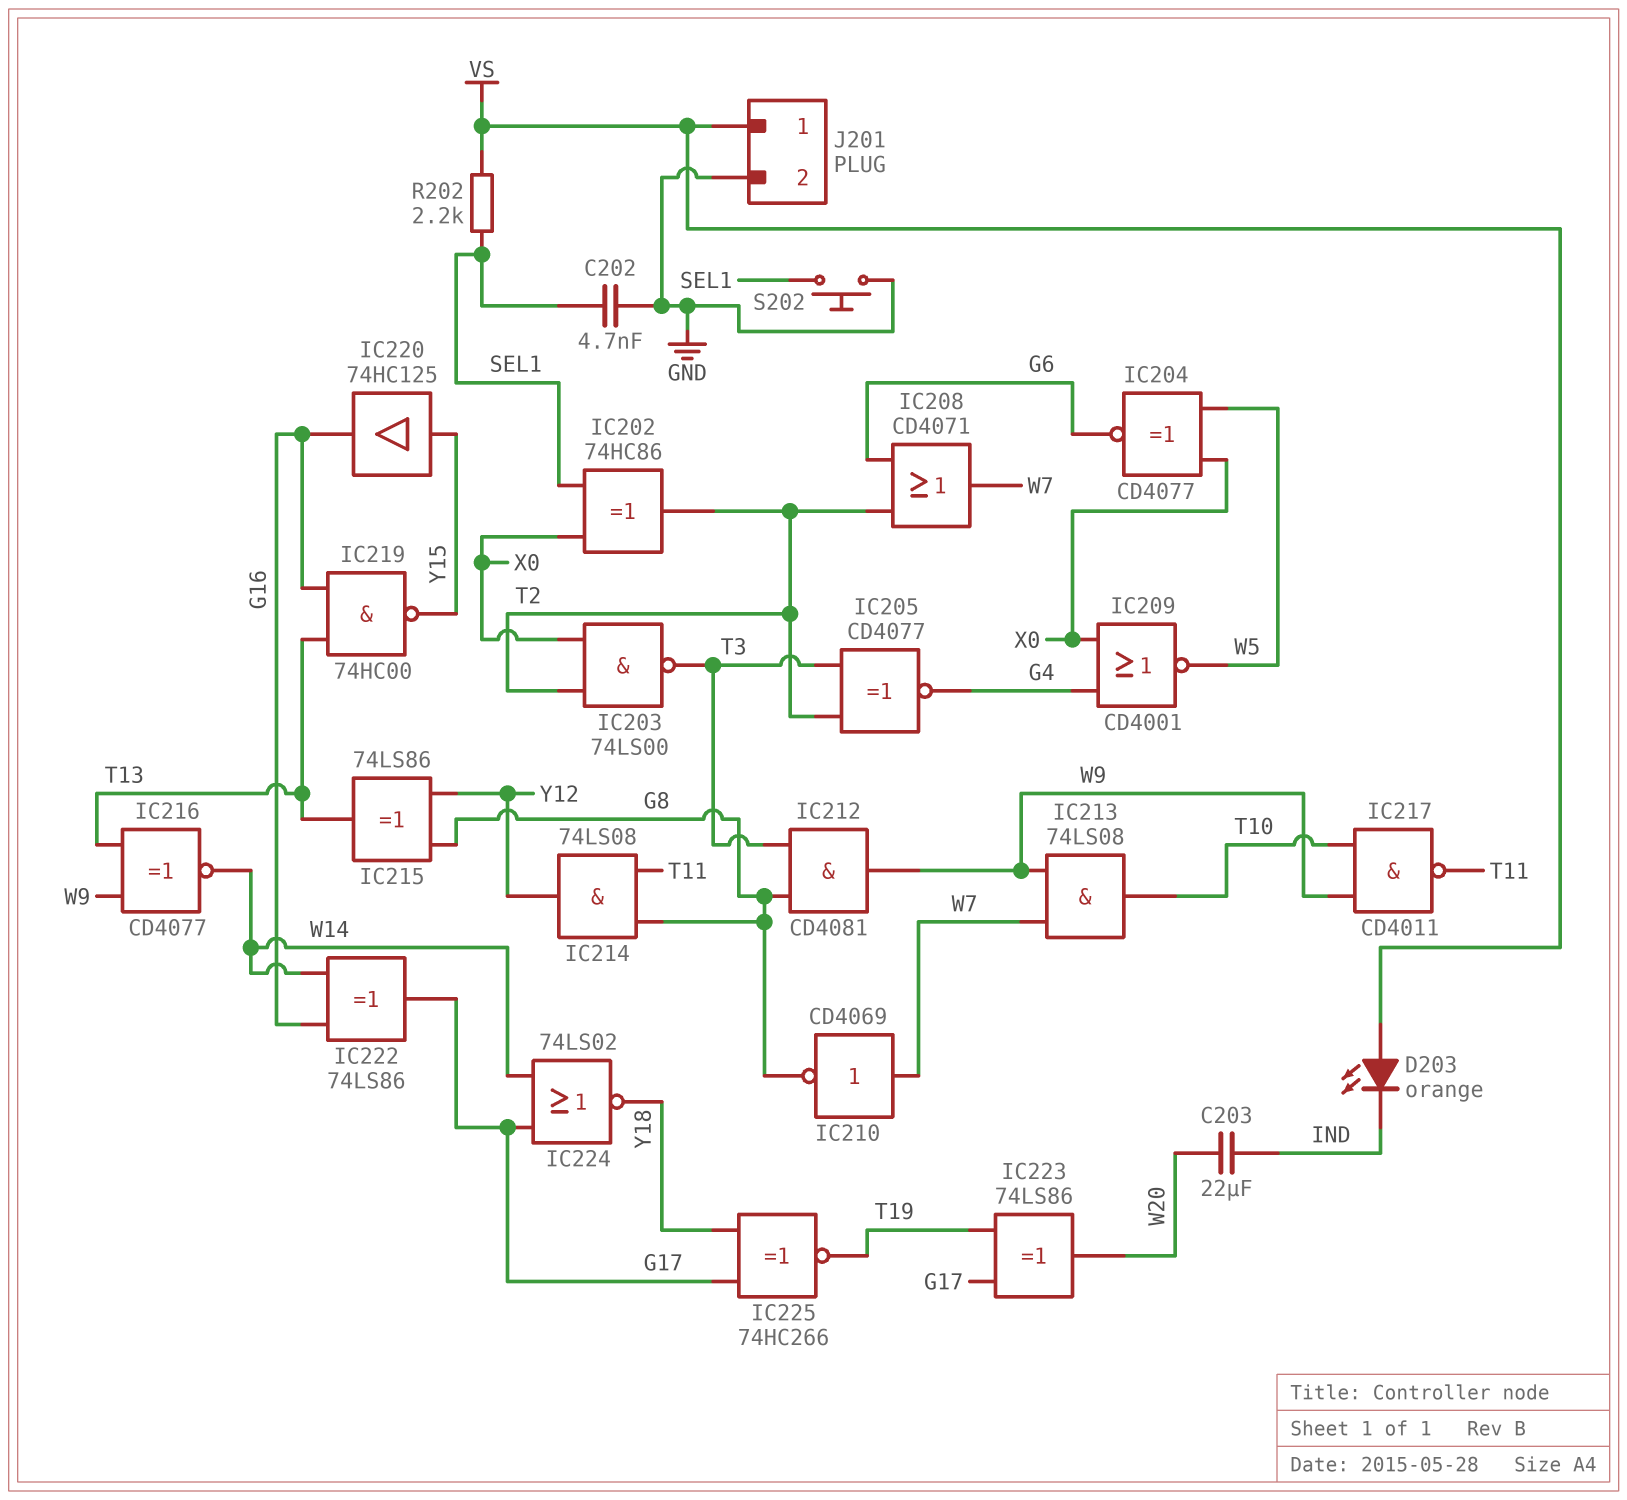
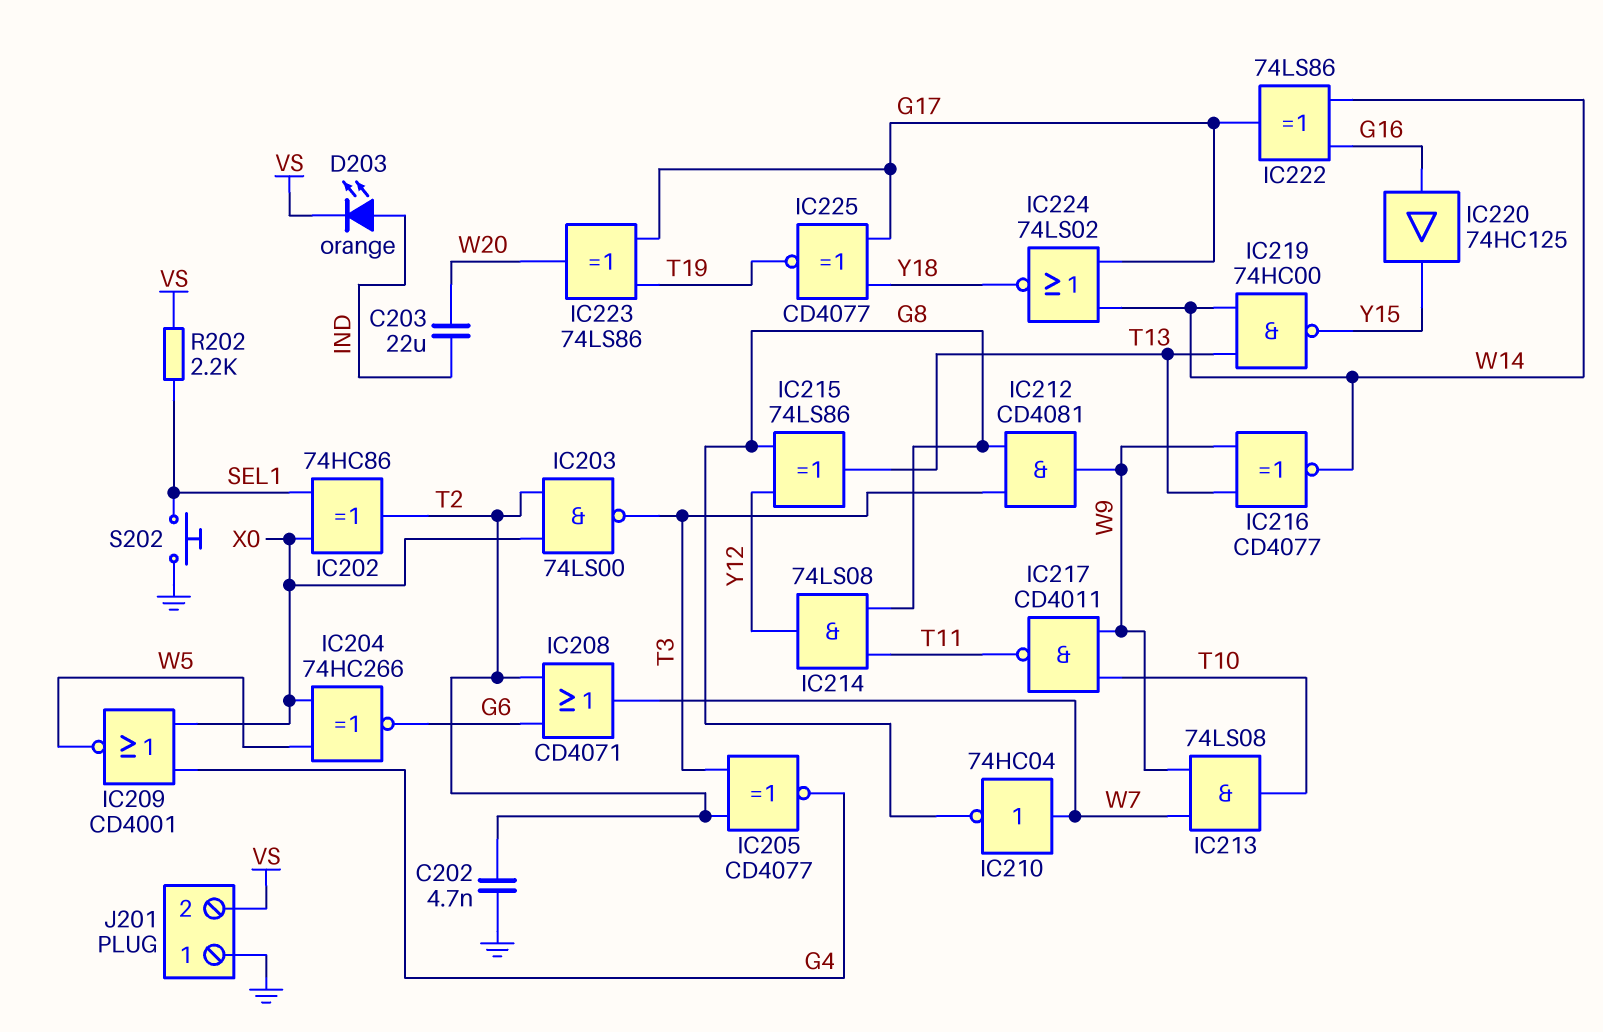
C202: 4.7nF (GND, SEL1) -> 4.7nF (GND, T2)
D203: LED orange (A VS, K IND) -> LED orange (A IND, K VS)
IC204: XNOR CD4077 (in W5, in X0, out G6) -> XNOR 74HC266 (in W5, in X0, out G6)
IC210: NOT CD4069 (in W7, out G8) -> NOT 74HC04 (in W7, out G8)
IC219: NAND 74HC00 (in G16, in T13, out Y15) -> NAND 74HC00 (in T13, in W14, out Y15)
IC220: buffer 74HC125 (in Y15, out G16) -> buffer 74HC125 (in G16, out Y15)
IC225: XNOR 74HC266 (in G17, in Y18, out T19) -> XNOR CD4077 (in G17, in Y18, out T19)
J201 pin 1: VS -> GND
J201 pin 2: GND -> VS

